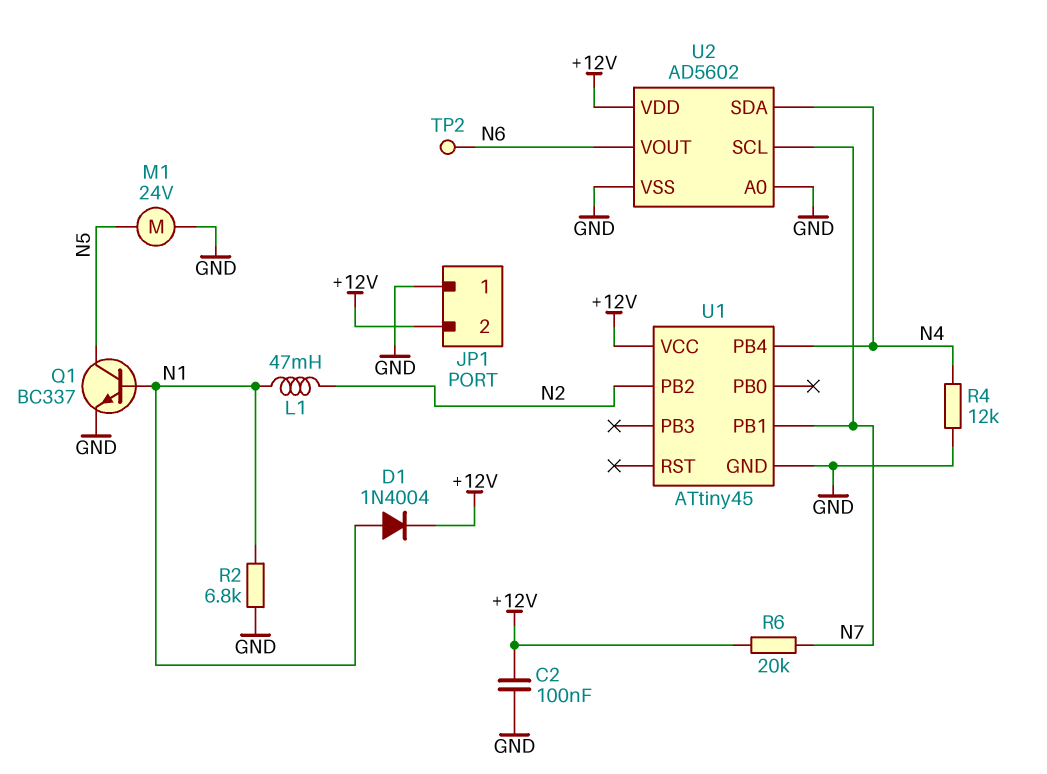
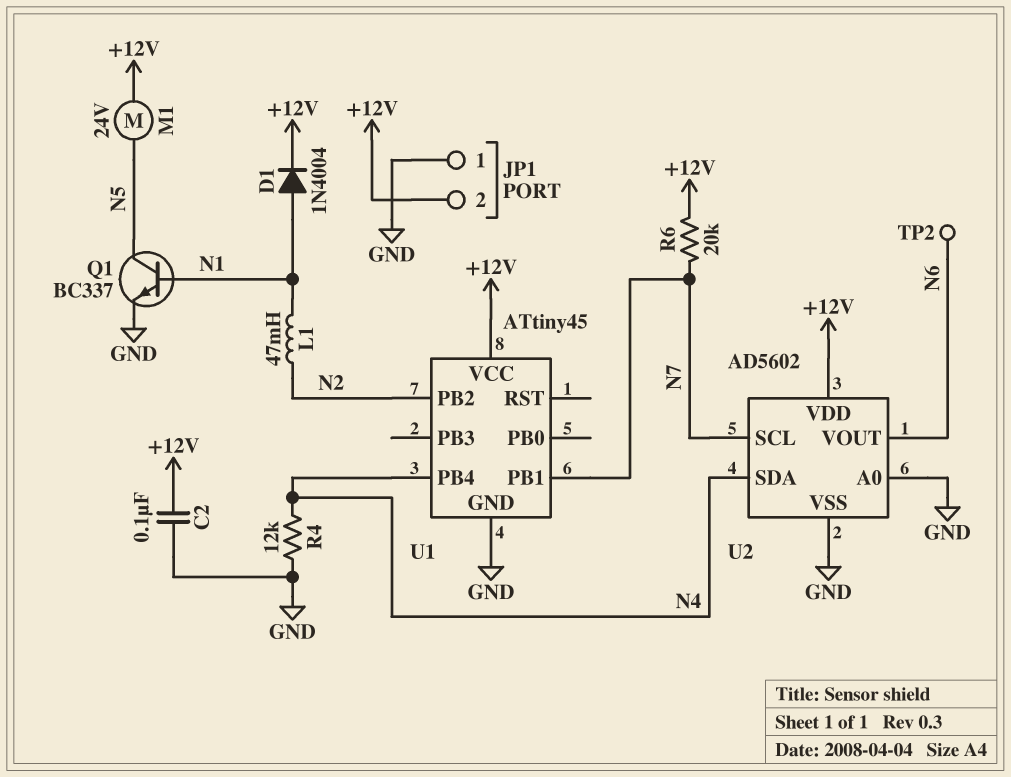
M1: motor 24V (GND, N5) -> motor 24V (+12V, N5)
R2: 6.8k (GND, N1) -> none

